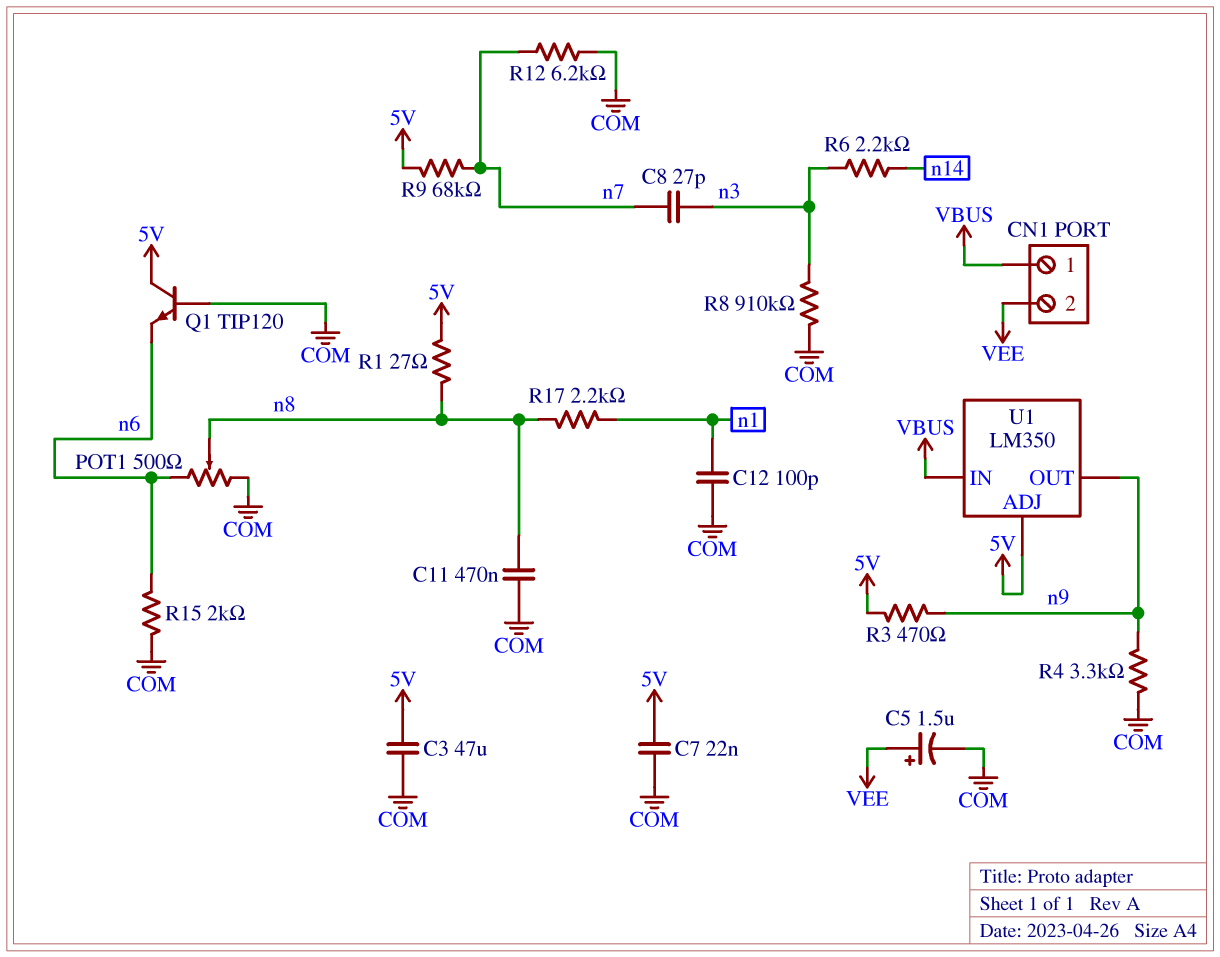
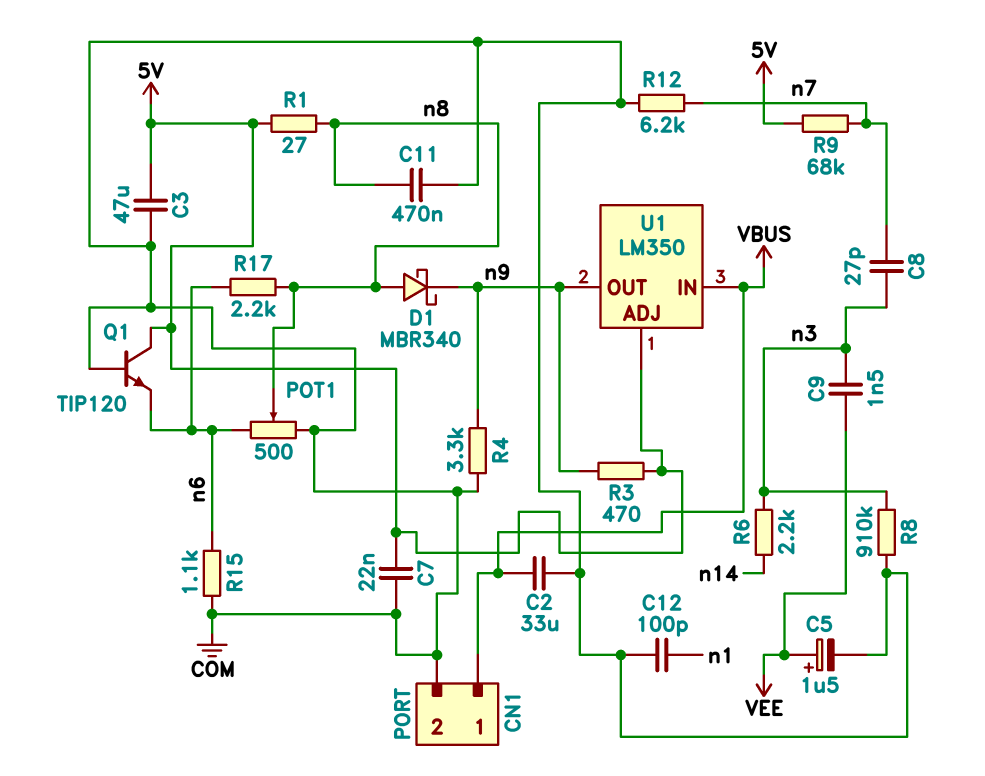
C2: none -> 33uF (COM, VBUS)
C9: none -> 1.5nF (VEE, n3)
CN1 pin 2: VEE -> COM
D1: none -> schottky MBR340 (A n8, K n9)
R15: 2k (COM, n6) -> 1.1k (COM, n6)
R17: 2.2k (n1, n8) -> 2.2k (n6, n8)

